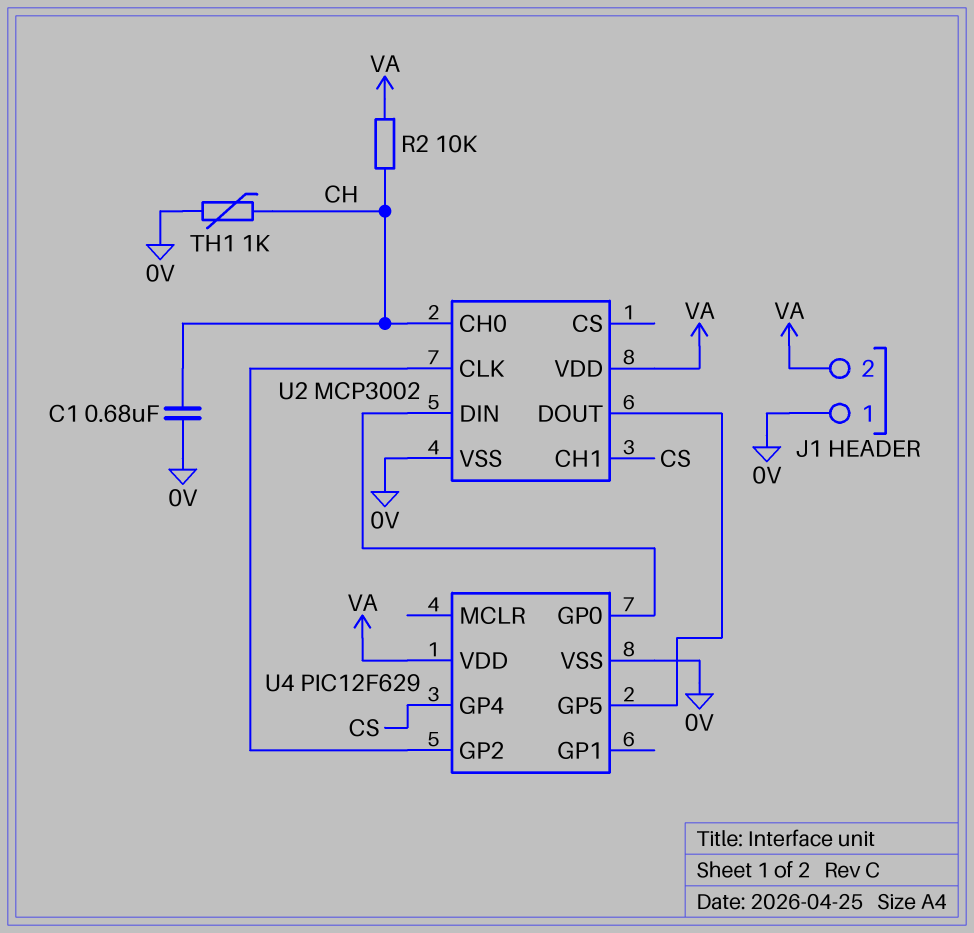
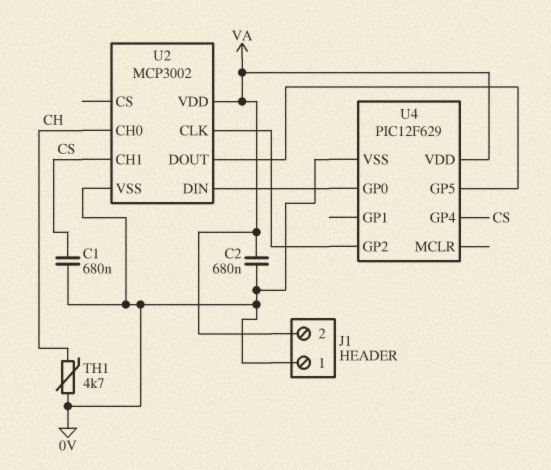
C1: 680nF (0V, CH) -> 680nF (0V, CS)
C2: none -> 680nF (0V, VA)
R2: 10k (CH, VA) -> none
TH1: 1k (0V, CH) -> 4.7k (0V, CH)

